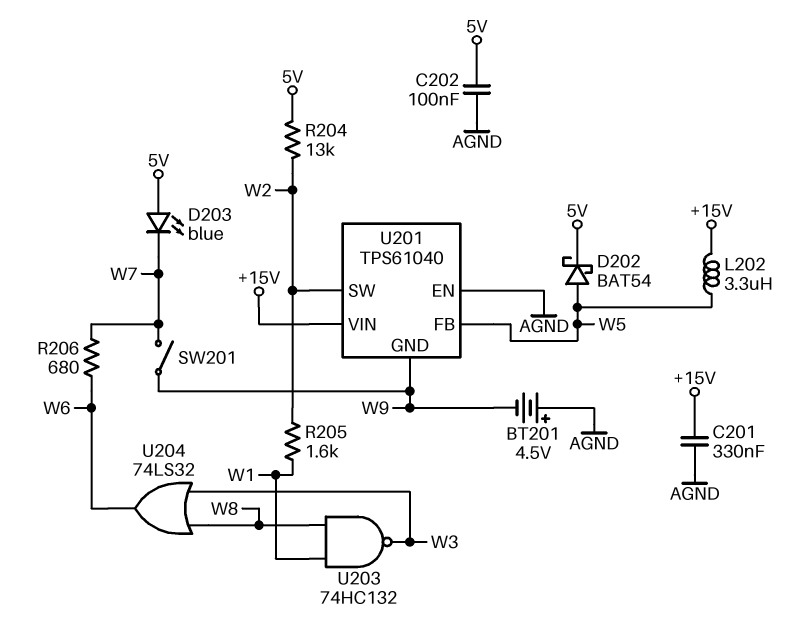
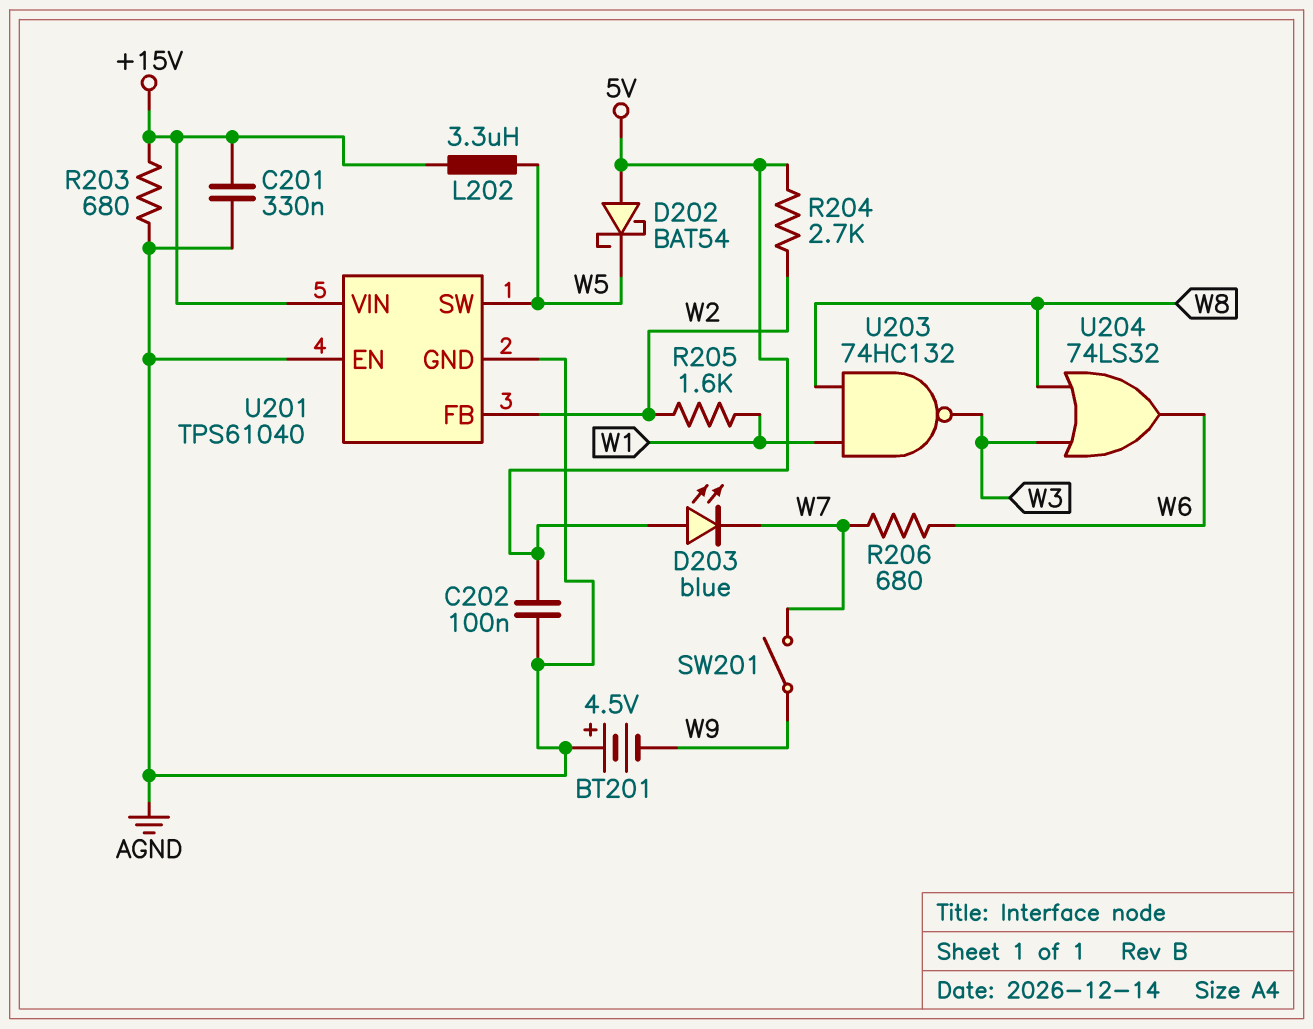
D202: schottky BAT54 (A W5, K 5V) -> schottky BAT54 (A 5V, K W5)
R203: none -> 680 (+15V, AGND)
R204: 13k (5V, W2) -> 2.7k (5V, W2)
U201 pin FB: W5 -> W2
U201 pin GND: W9 -> AGND
U201 pin SW: W2 -> W5

